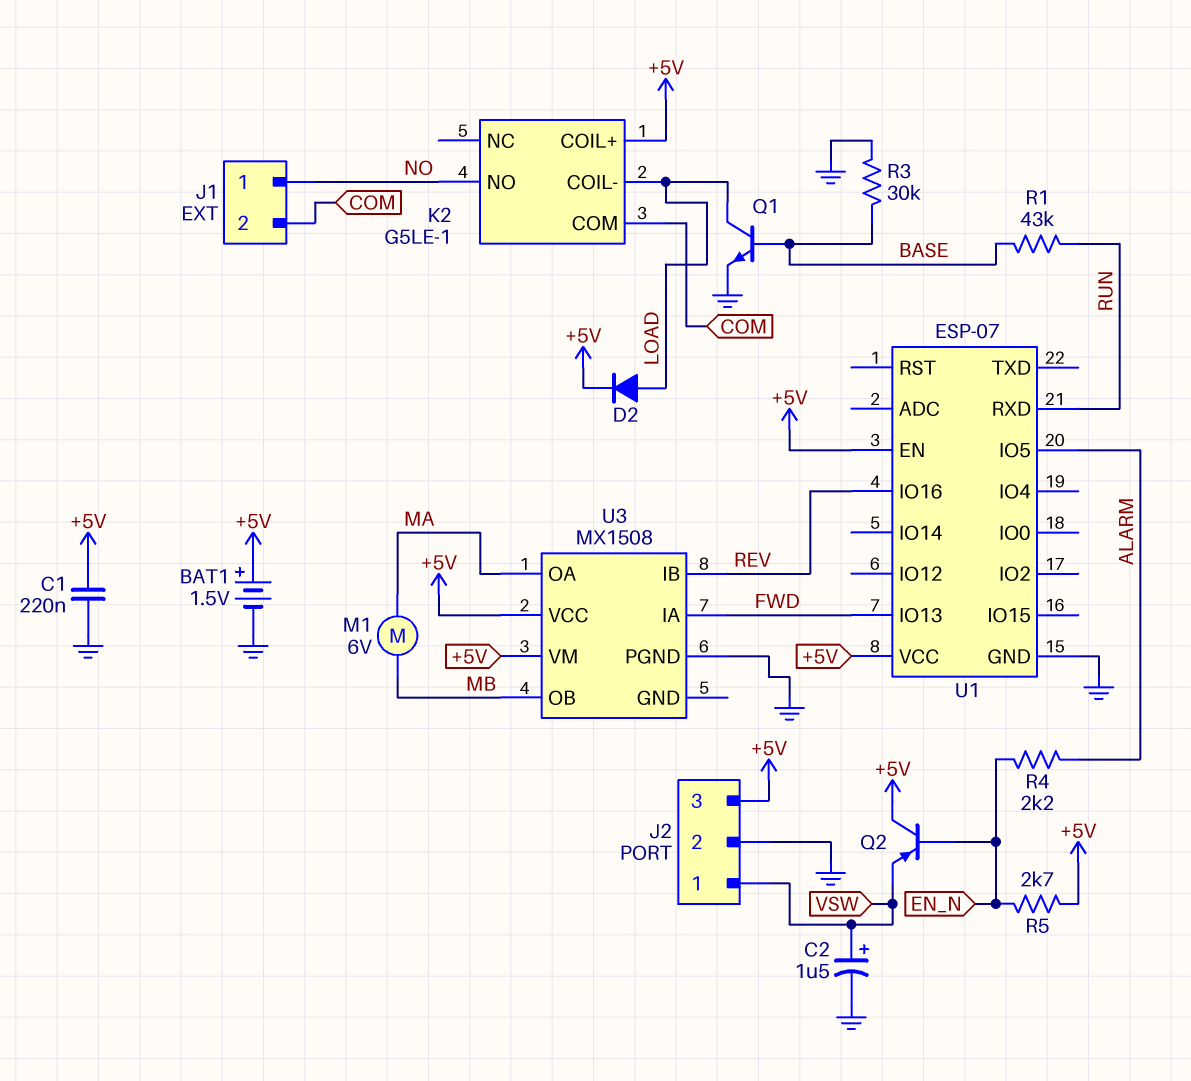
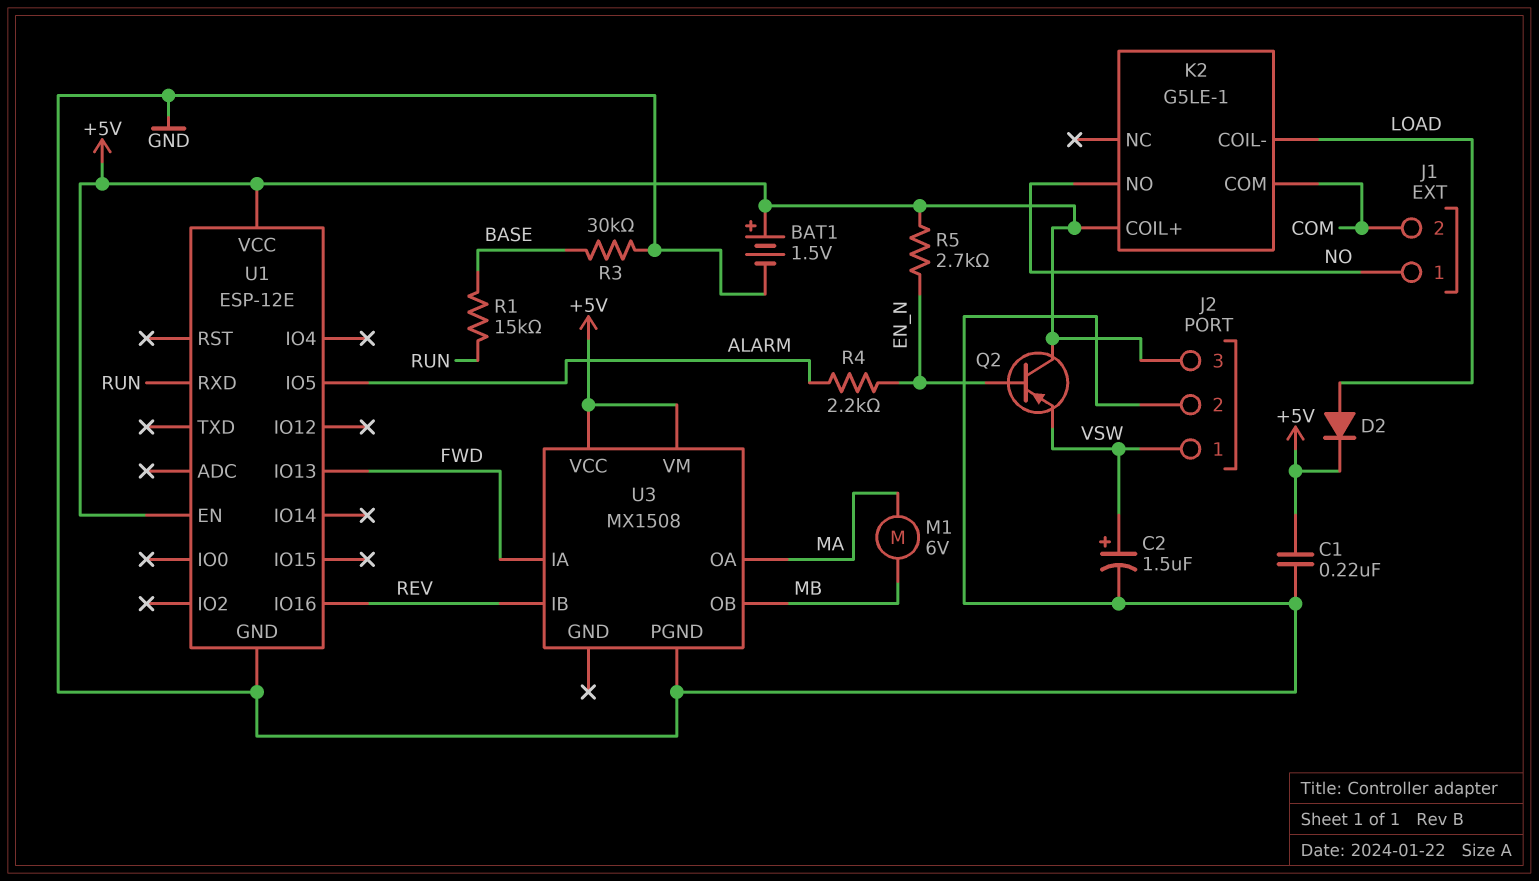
Q1: NPN (B BASE, C LOAD, E GND) -> none
R1: 43k (BASE, RUN) -> 15k (BASE, RUN)
U1: ESP-07 -> ESP-12E

